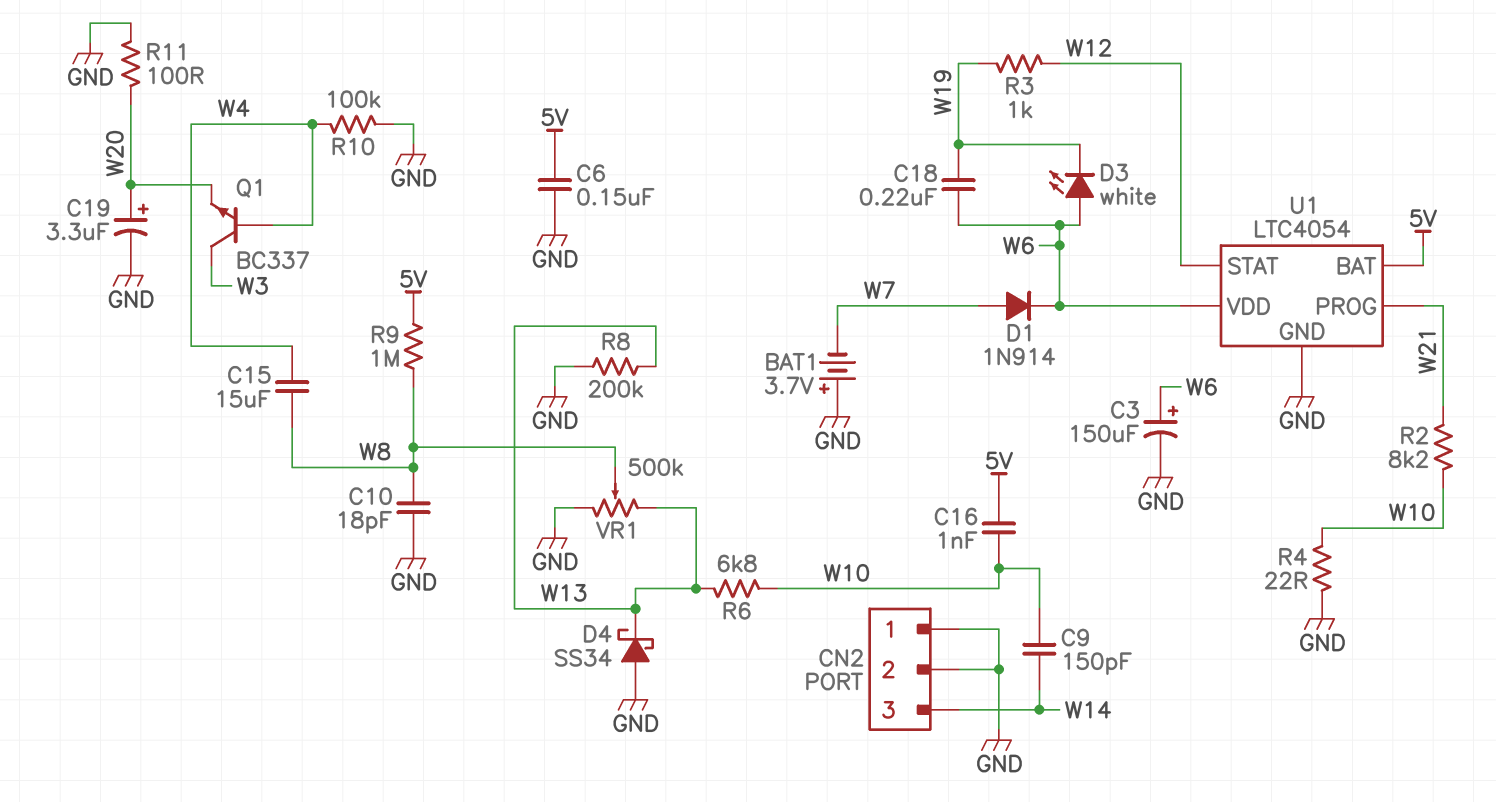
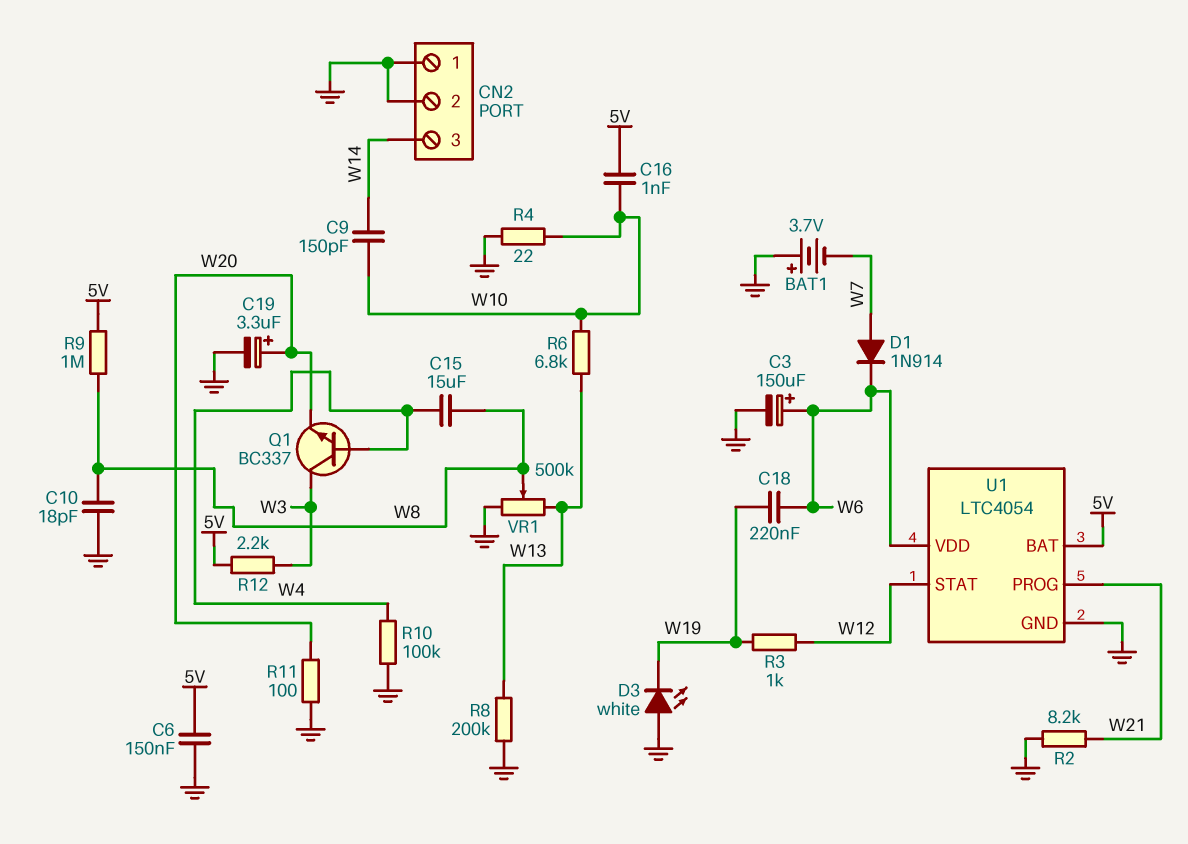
D3: LED white (A W6, K W19) -> LED white (A GND, K W19)
D4: schottky SS34 (A GND, K W13) -> none
R2: 8.2k (W10, W21) -> 8.2k (GND, W21)
R12: none -> 2.2k (5V, W3)

